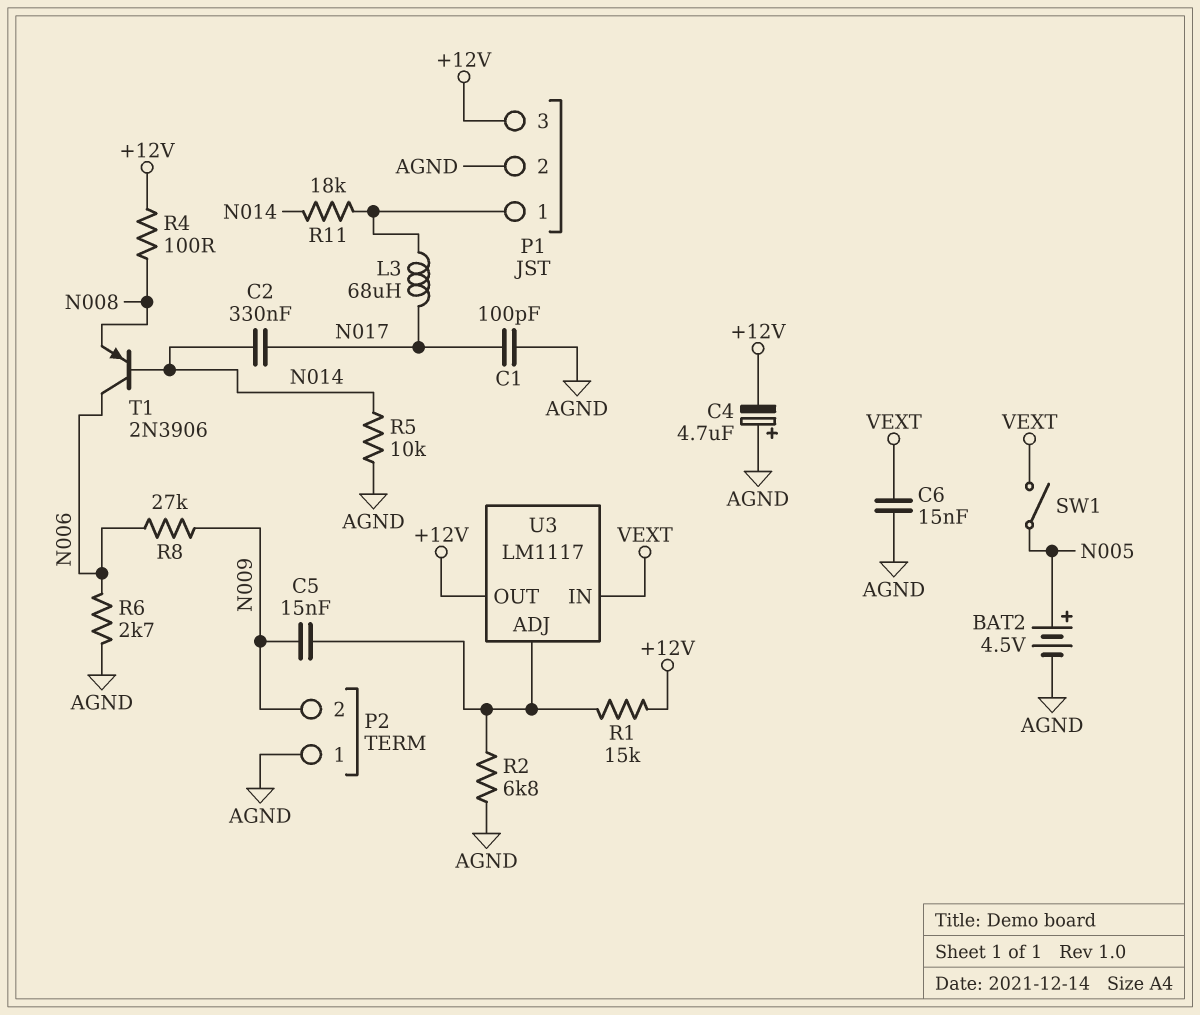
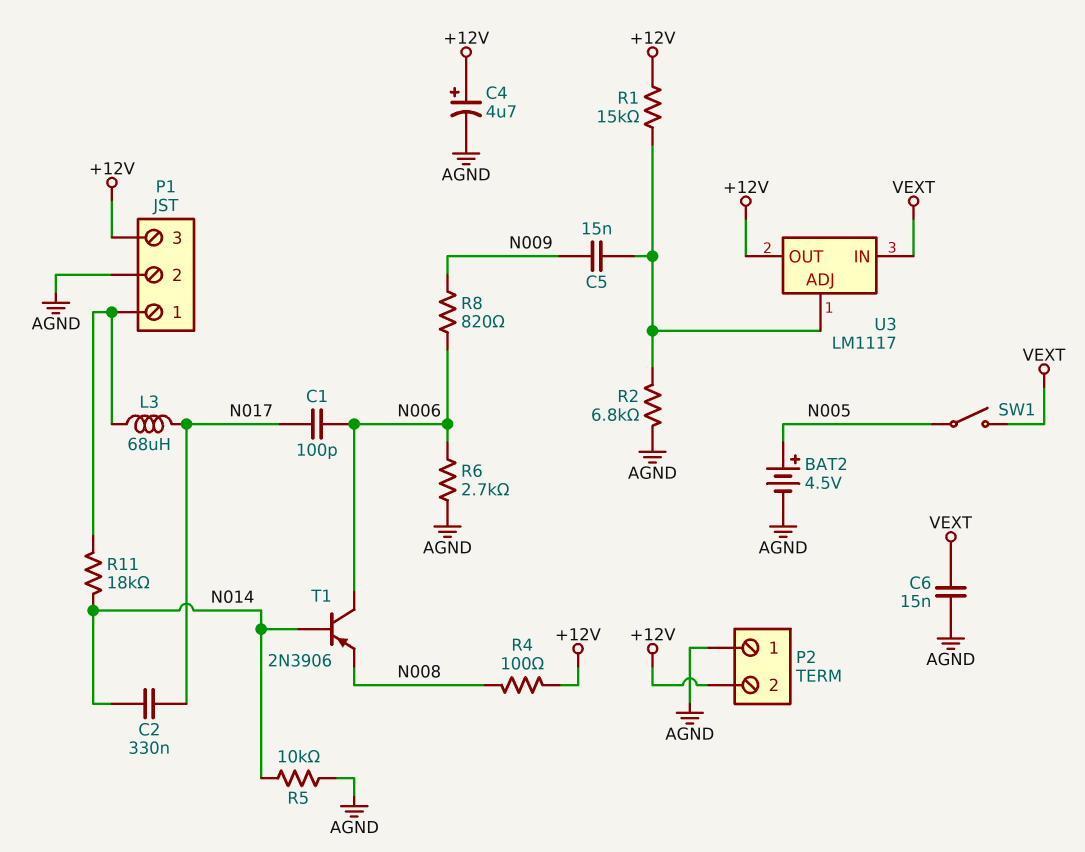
C1: 100pF (AGND, N017) -> 100pF (N006, N017)
C4: 4.7uF (plus AGND, minus +12V) -> 4.7uF (plus +12V, minus AGND)
P2 pin 2: N009 -> +12V
R8: 27k (N006, N009) -> 820 (N006, N009)

